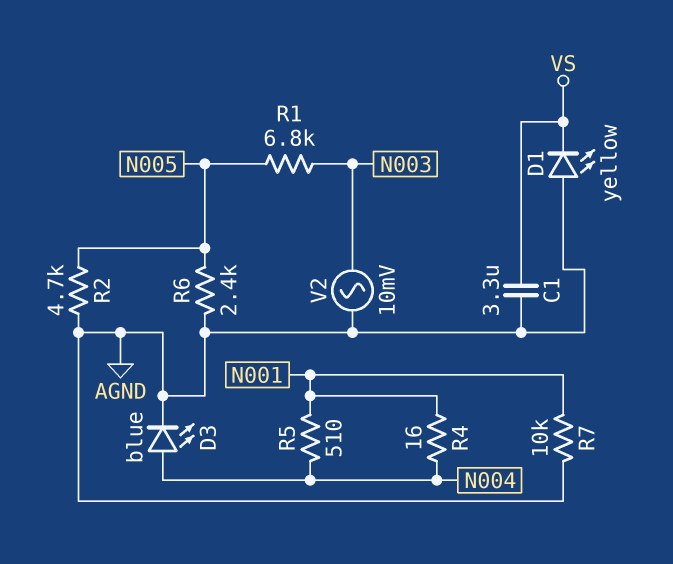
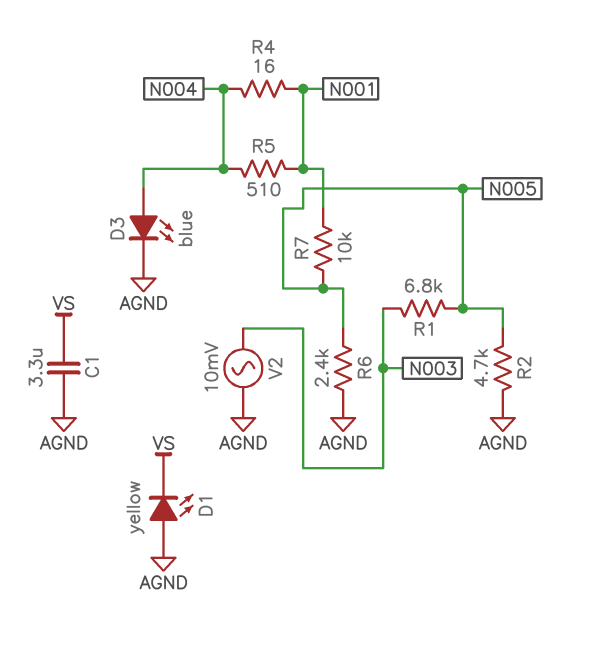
R7: 10k (AGND, N001) -> 10k (N001, N005)

